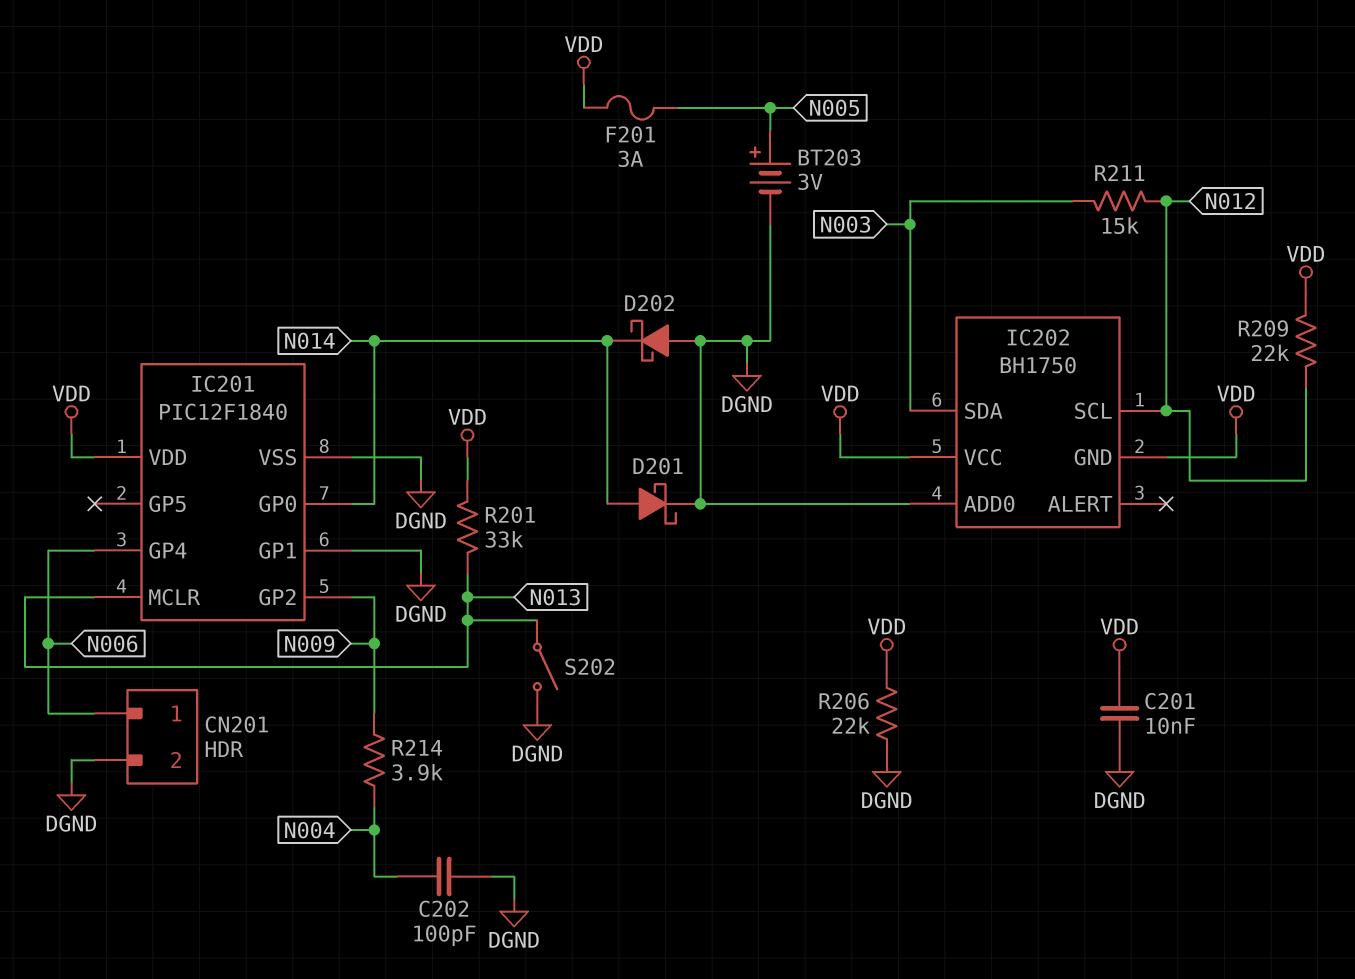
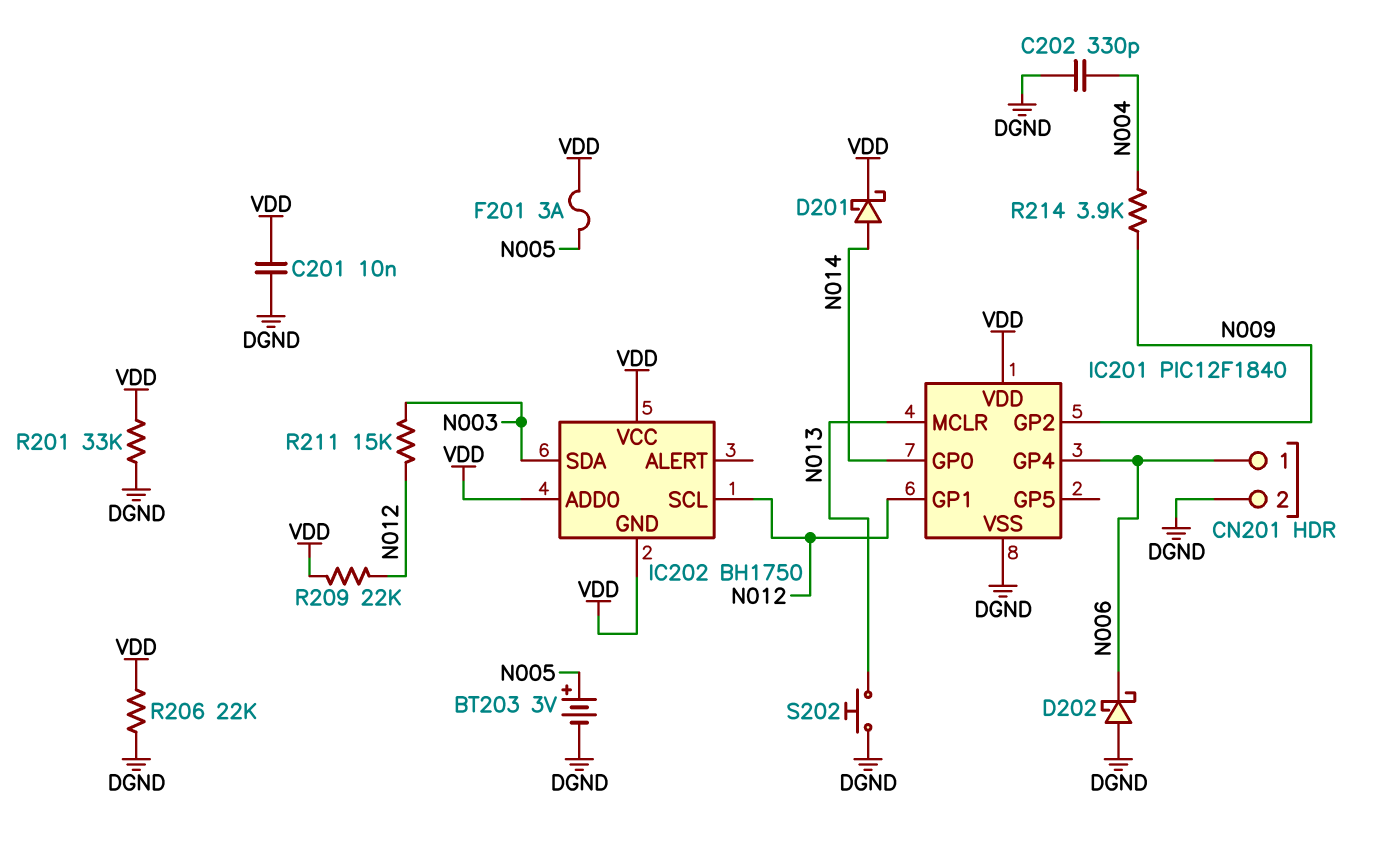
C202: 100pF (DGND, N004) -> 330pF (DGND, N004)
D201: schottky (A N014, K DGND) -> schottky (A N014, K VDD)
D202: schottky (A DGND, K N014) -> schottky (A DGND, K N006)
IC201 pin GP1: DGND -> N012
IC202 pin ADD0: DGND -> VDD
R201: 33k (N013, VDD) -> 33k (DGND, VDD)
S202: switch (DGND, N013) -> button (DGND, N013)

